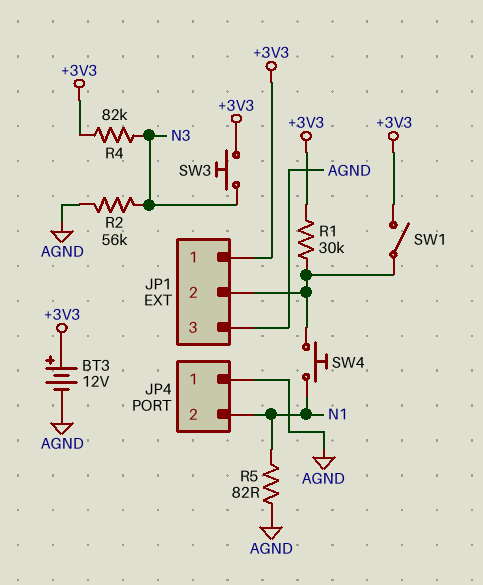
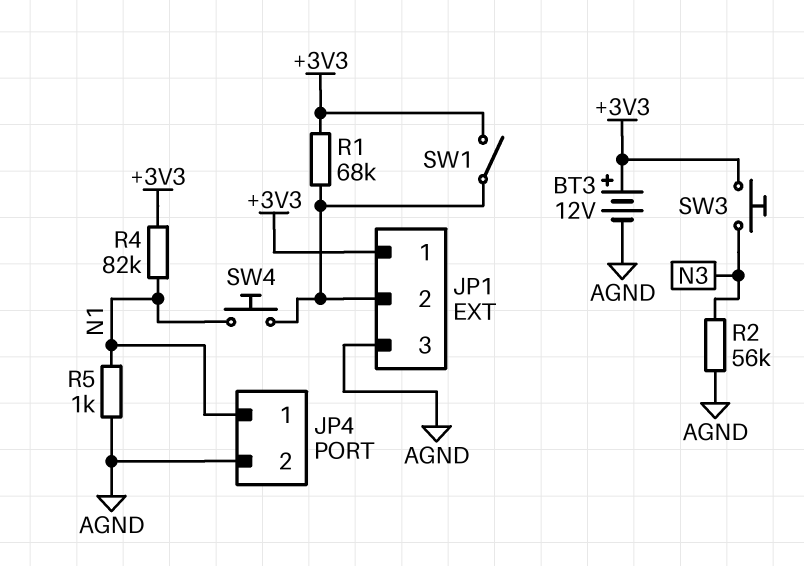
JP4 pin 1: AGND -> N1
JP4 pin 2: N1 -> AGND
R1: 30k (+3V3, JP1/2) -> 68k (+3V3, JP1/2)
R4: 82k (+3V3, N3) -> 82k (+3V3, N1)
R5: 82 (AGND, N1) -> 1k (AGND, N1)

